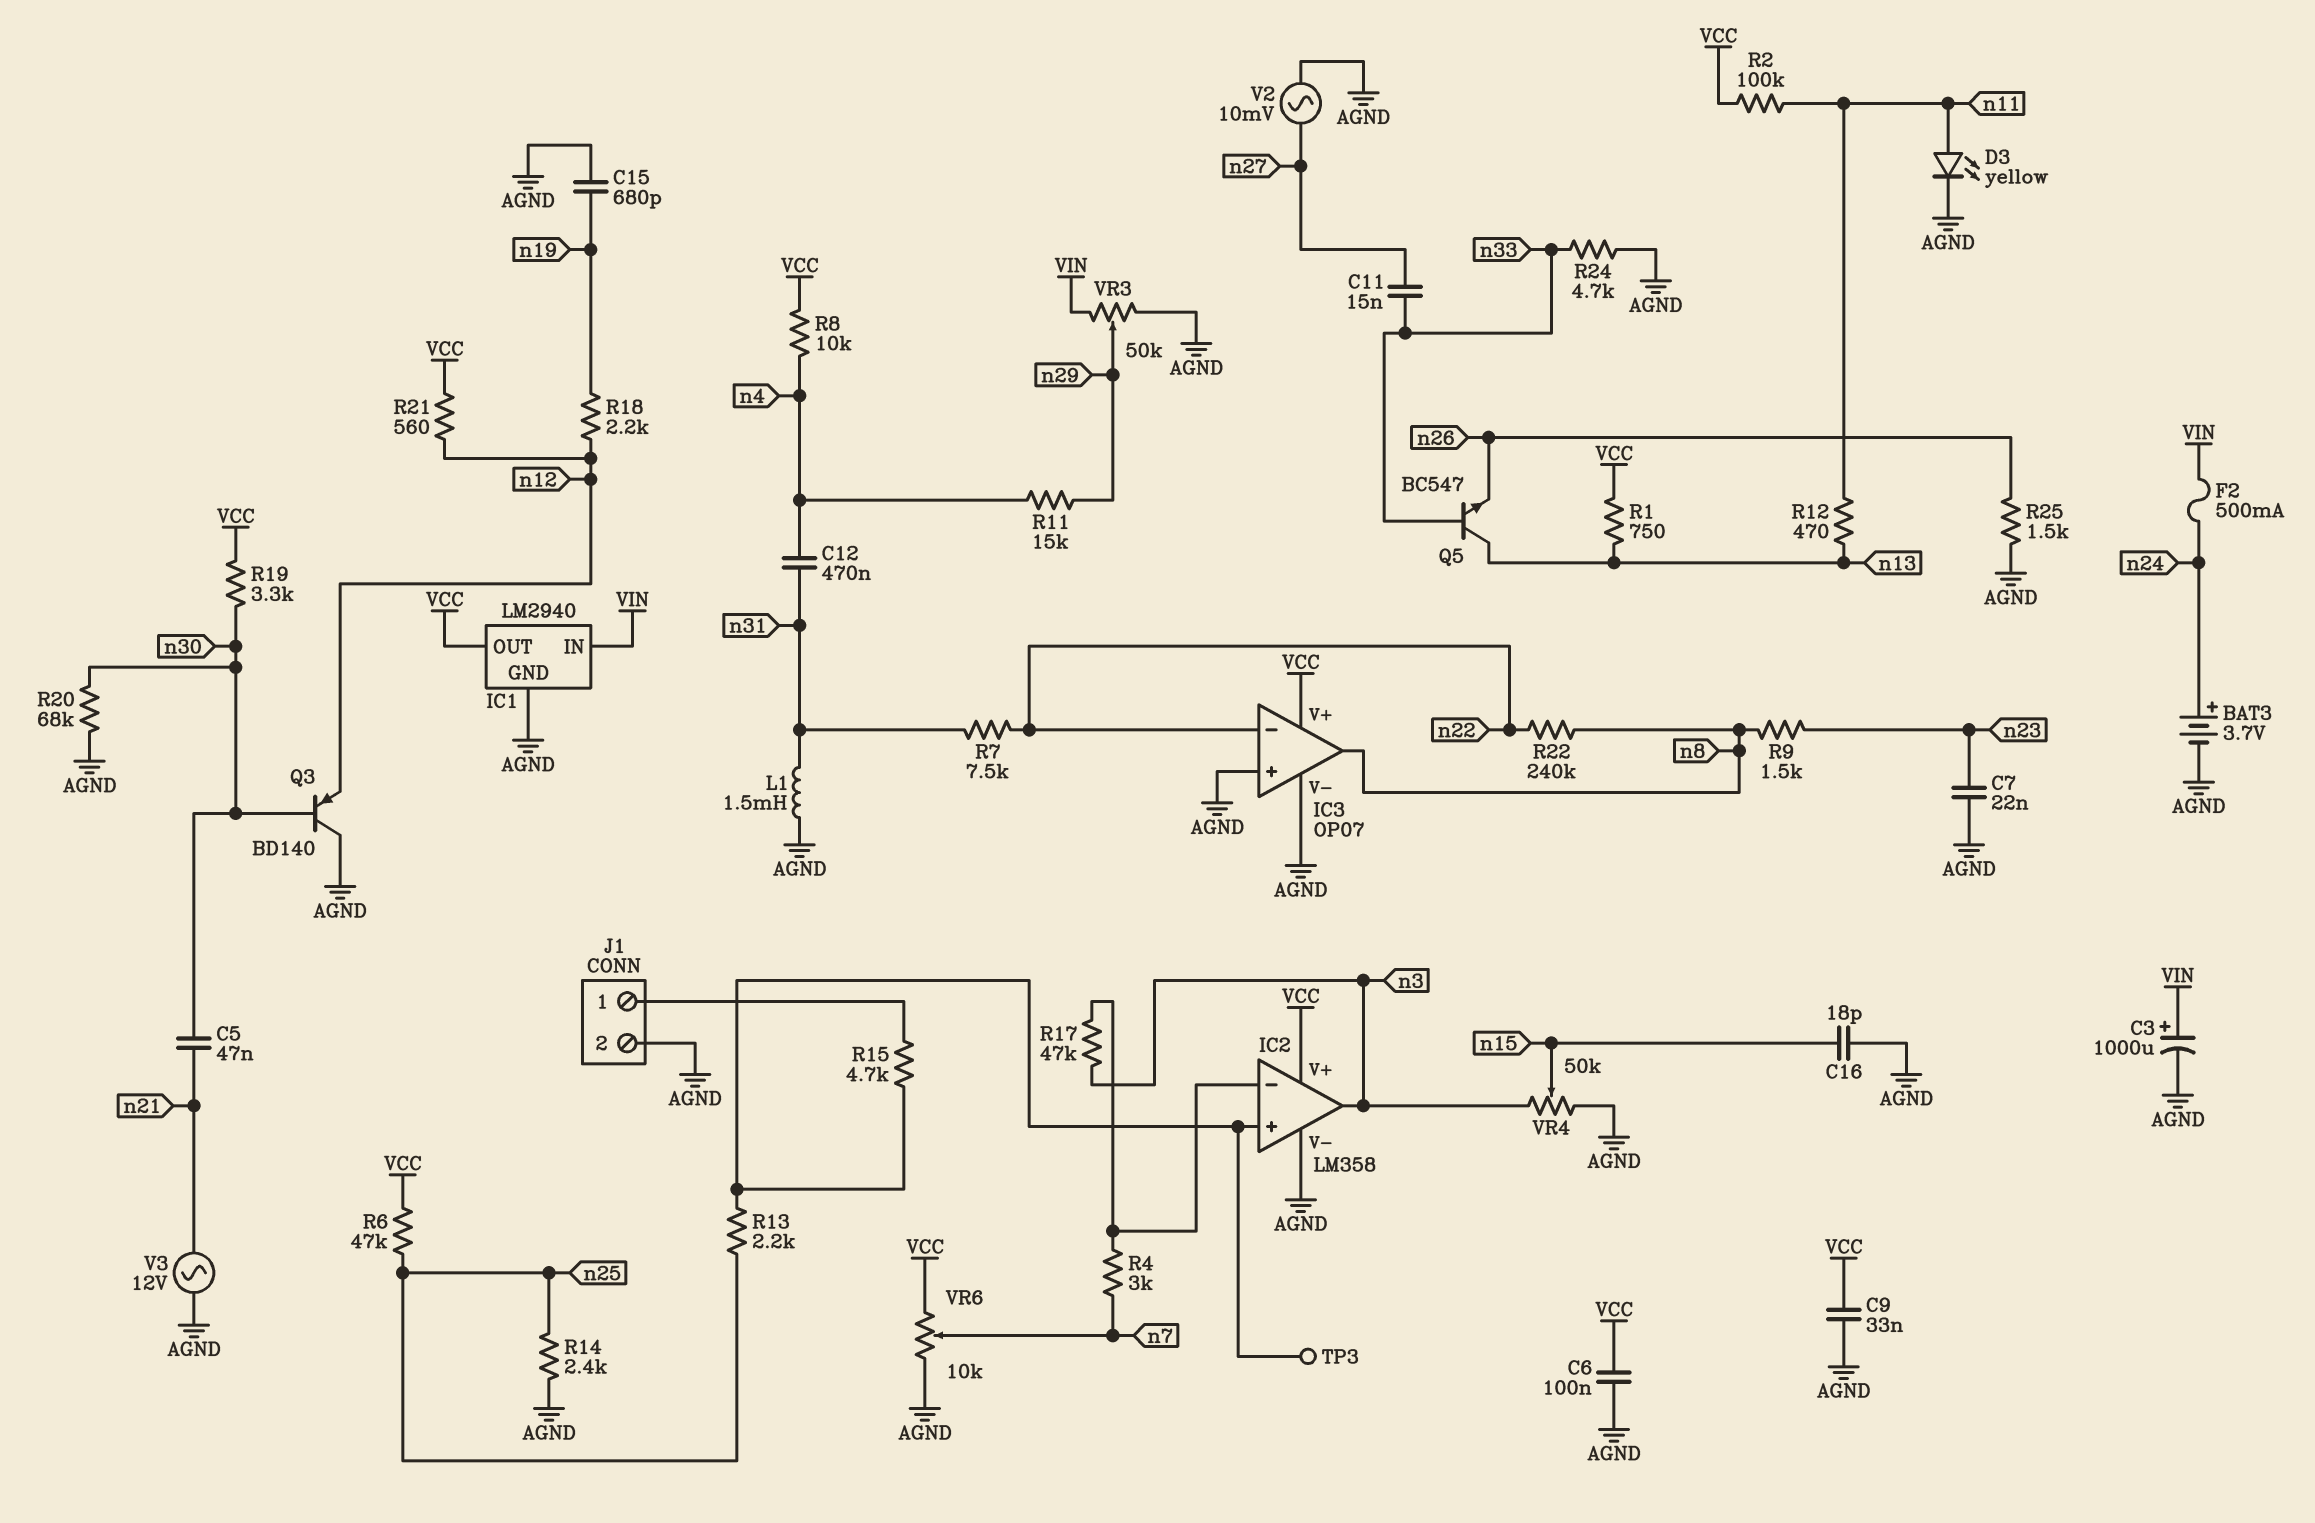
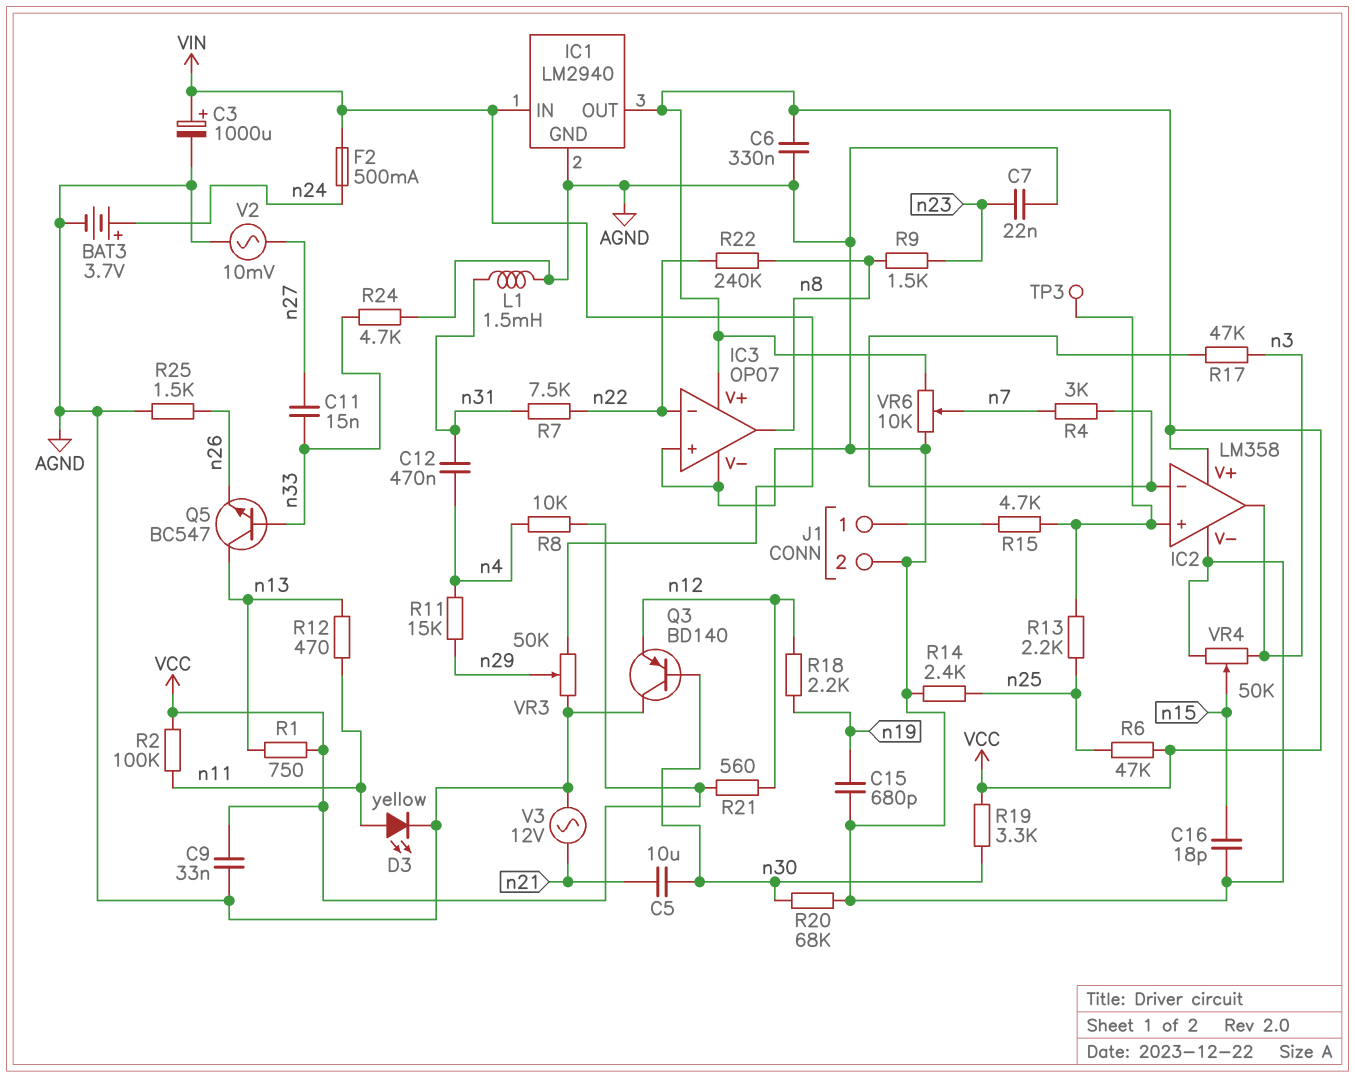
C5: 47nF (n21, n30) -> 10uF (n21, n30)
C6: 100nF (AGND, VCC) -> 330nF (AGND, VCC)

